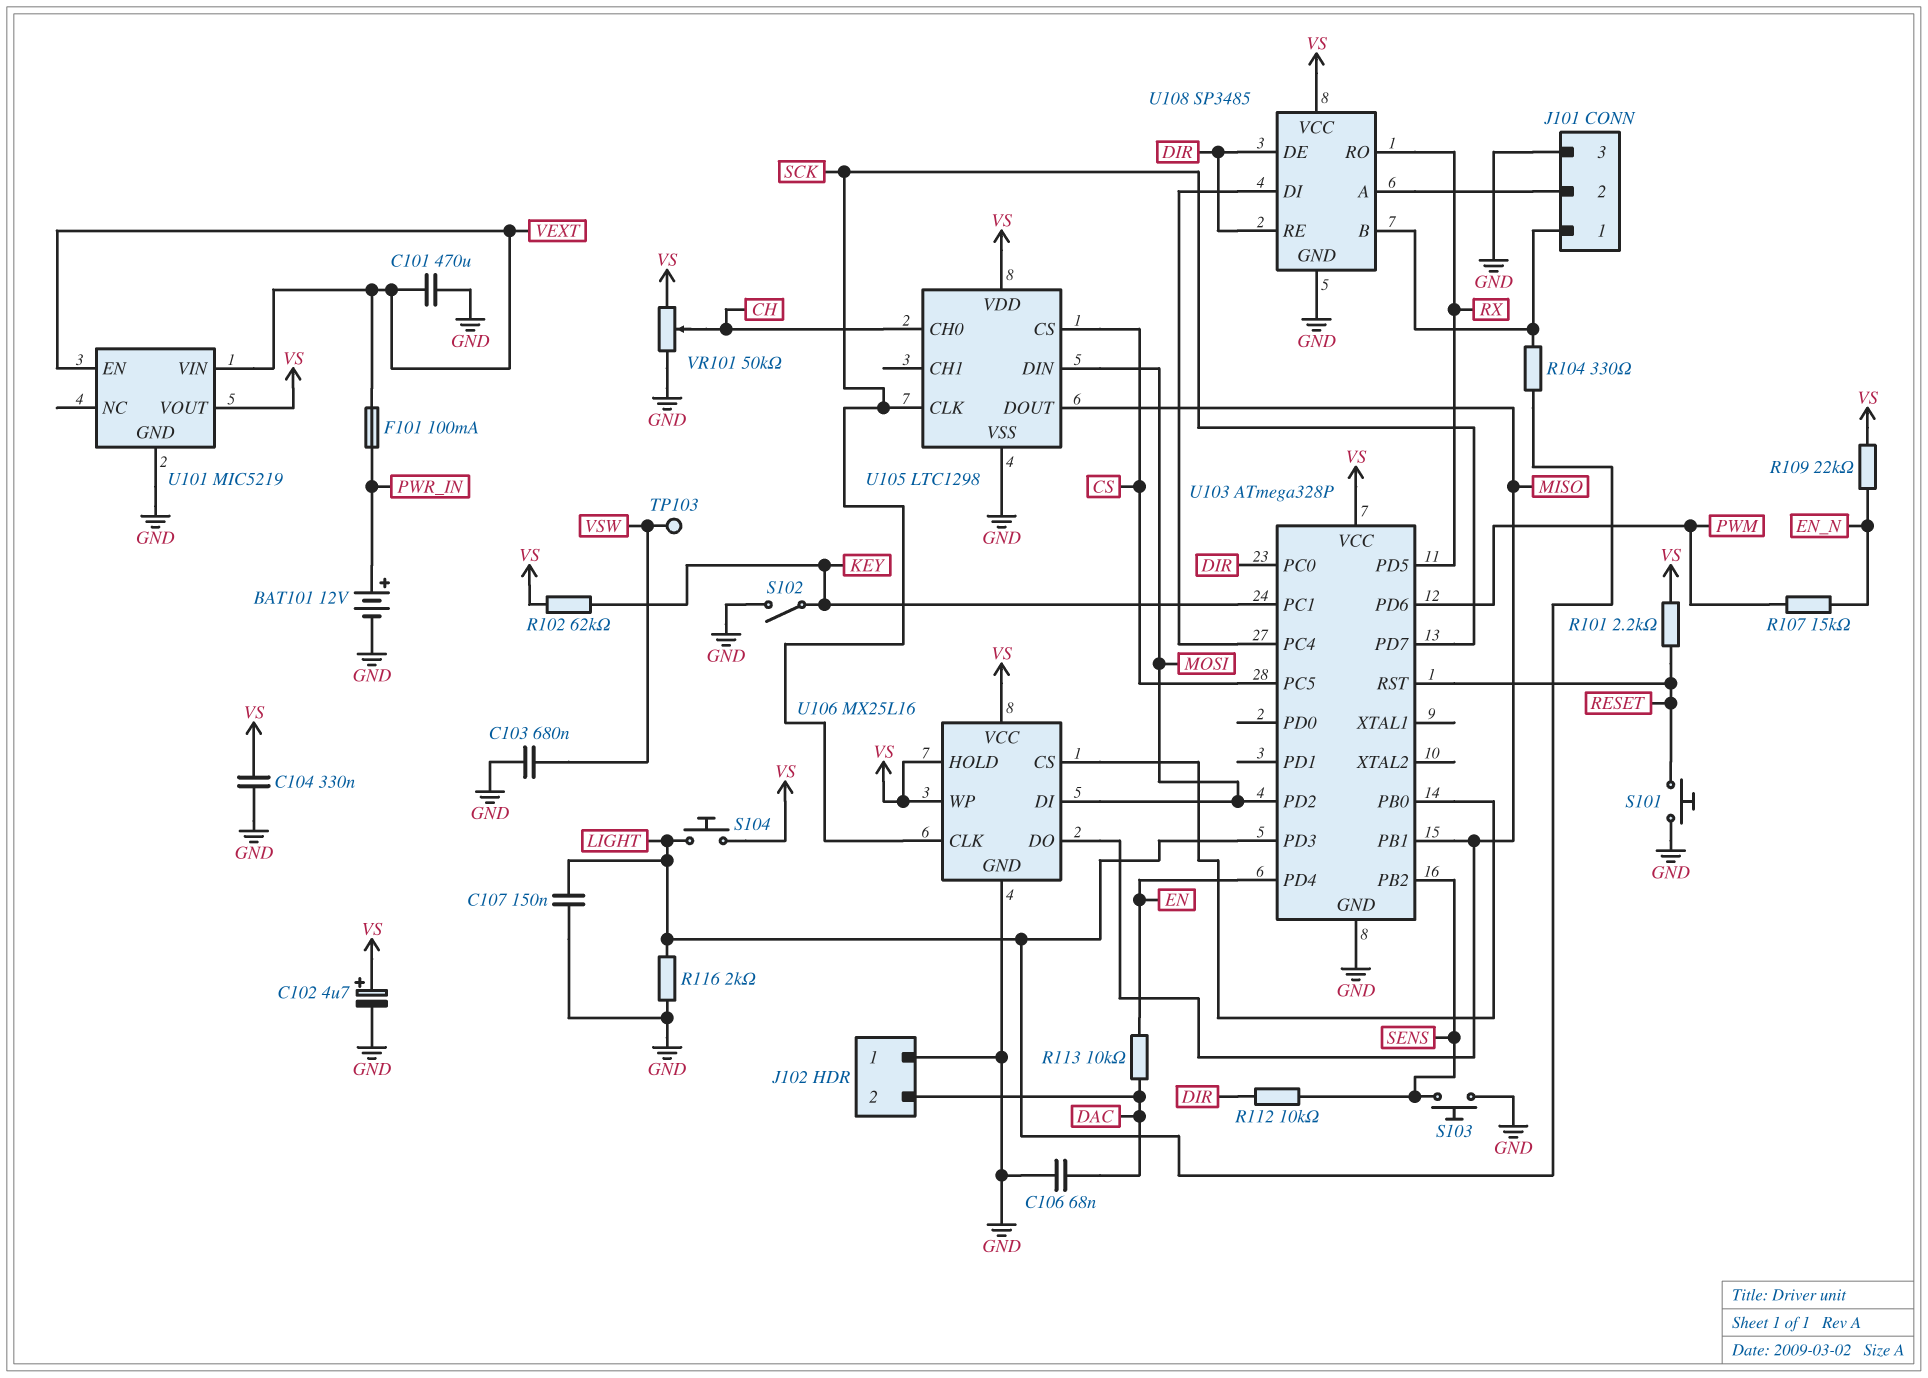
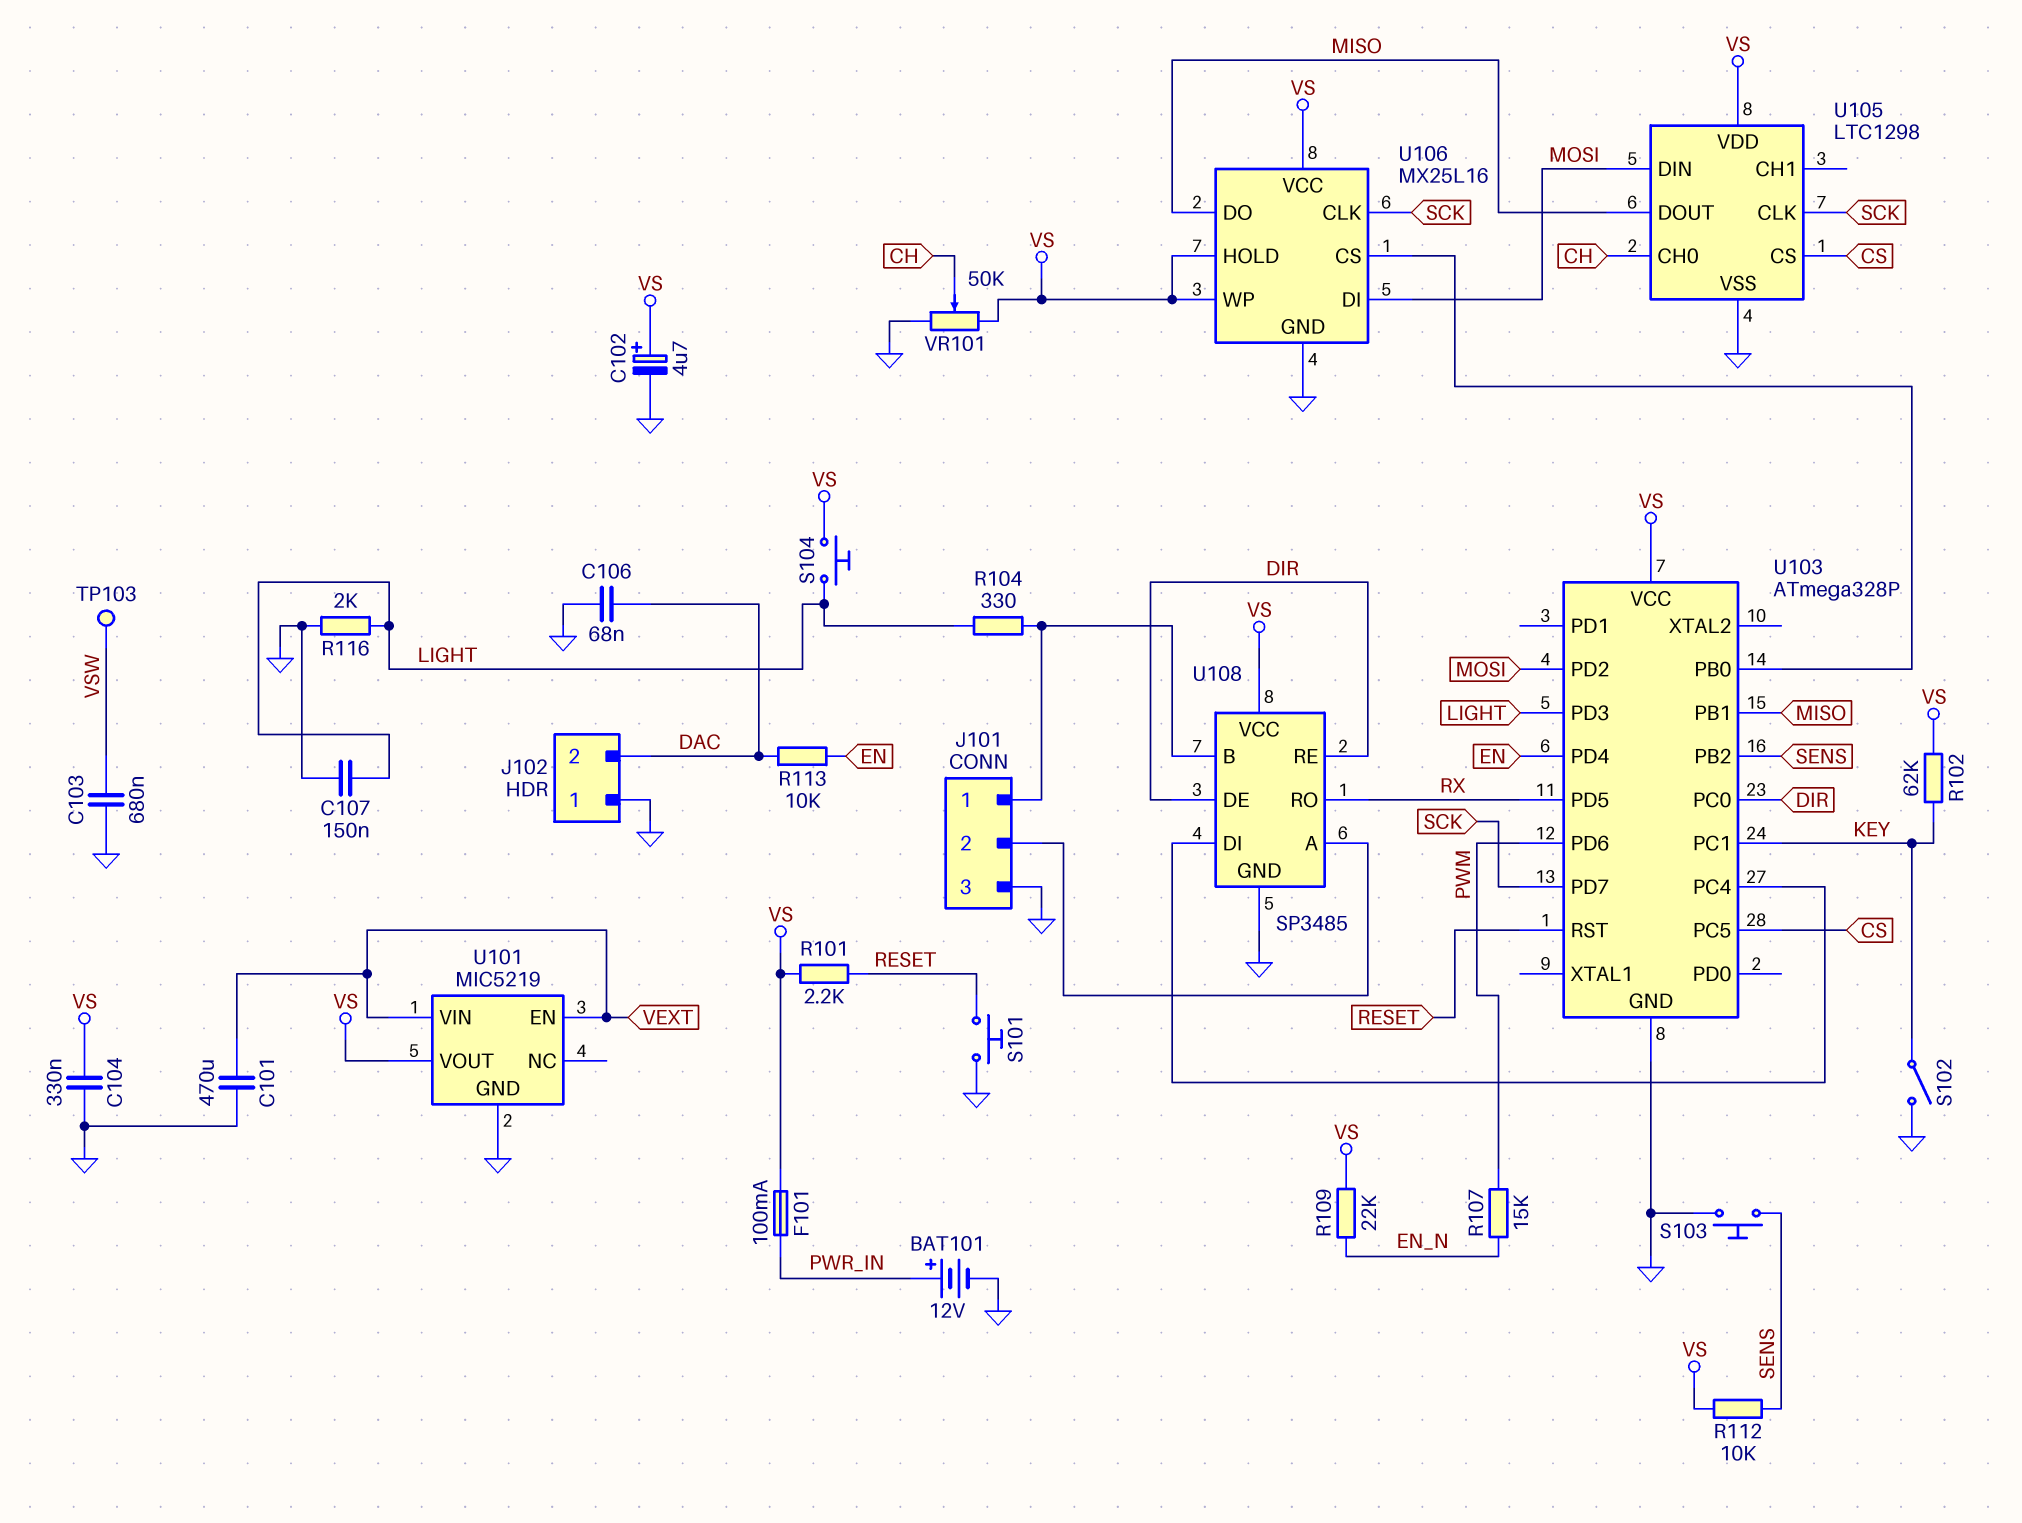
F101: 100mA (PWR_IN, VEXT) -> 100mA (PWR_IN, VS)
R112: 10k (DIR, SENS) -> 10k (SENS, VS)

